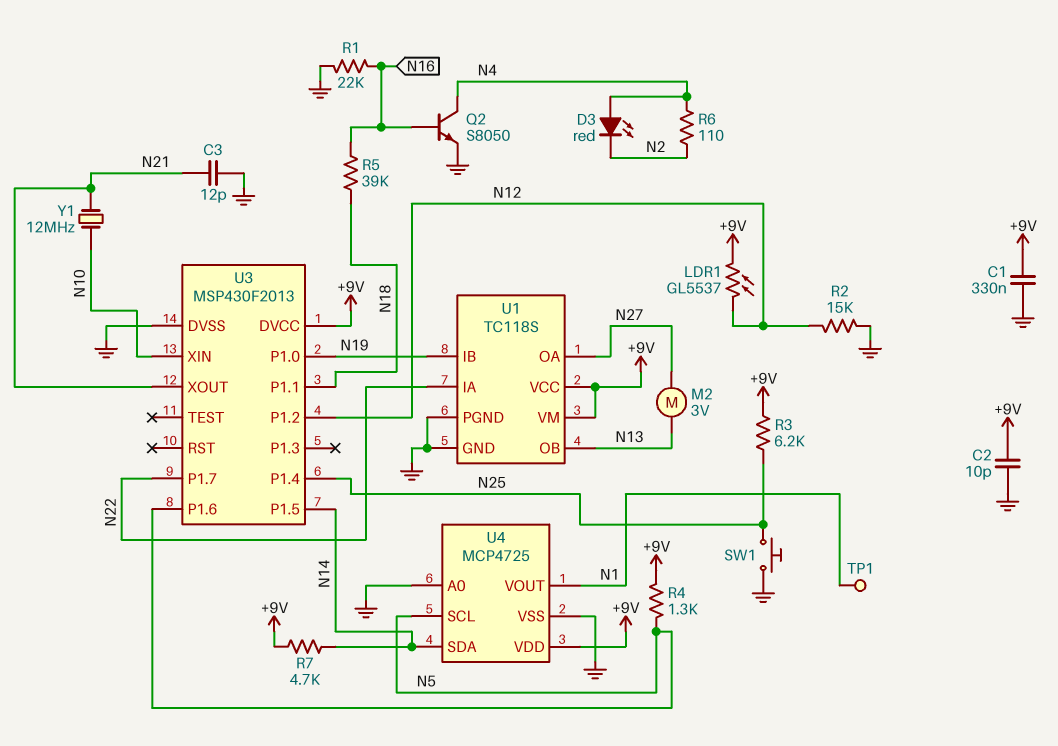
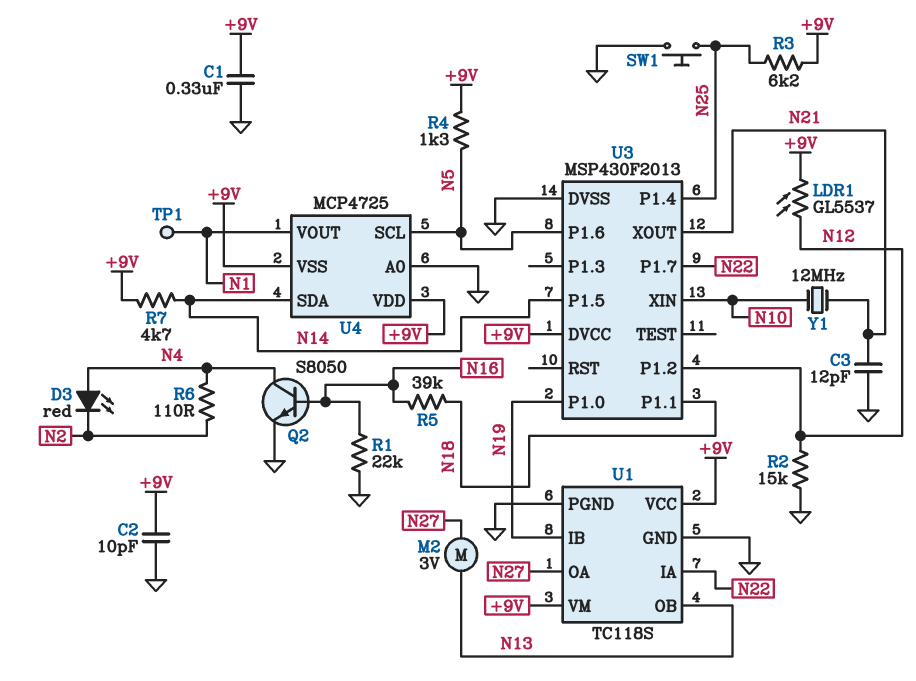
U4 pin VSS: GND -> +9V

